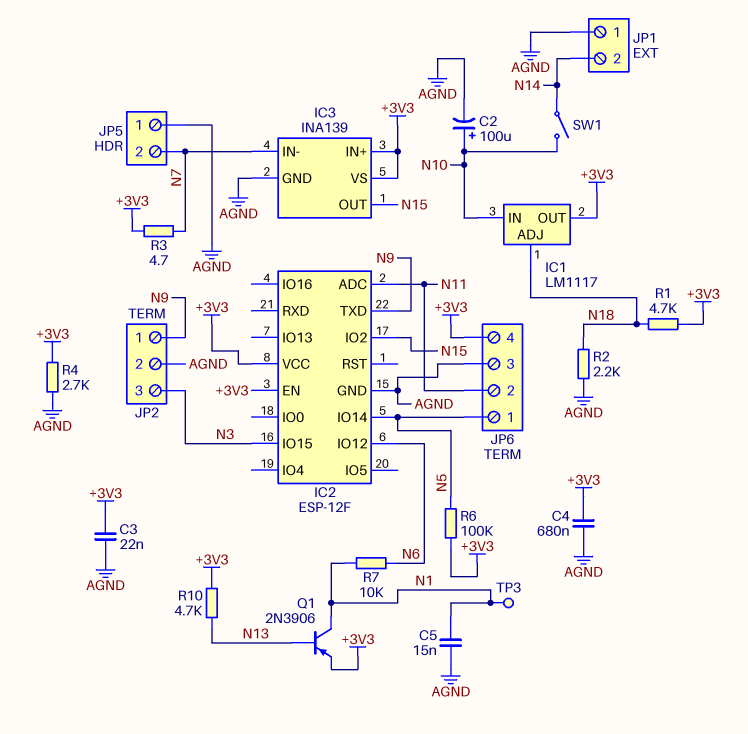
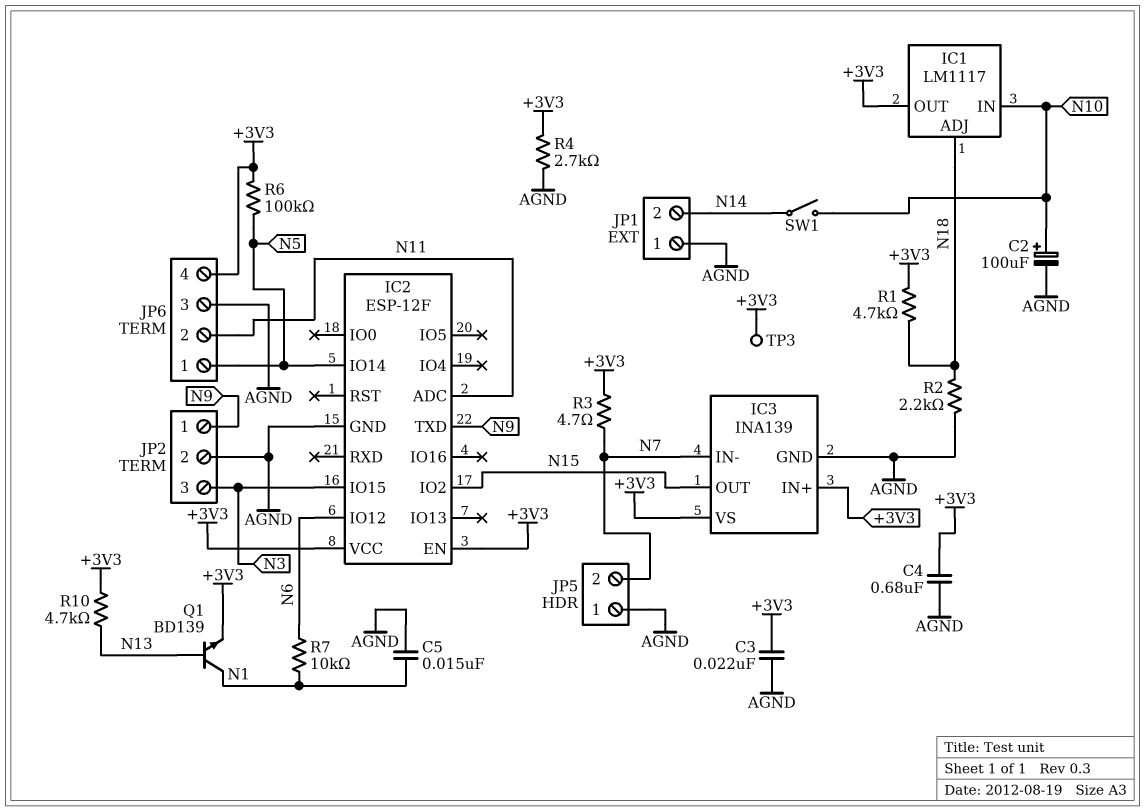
Q1: PNP 2N3906 (B N13, C N1, E +3V3) -> NPN BD139 (B N13, C N1, E +3V3)
TP3: test point (N1) -> test point (+3V3)

